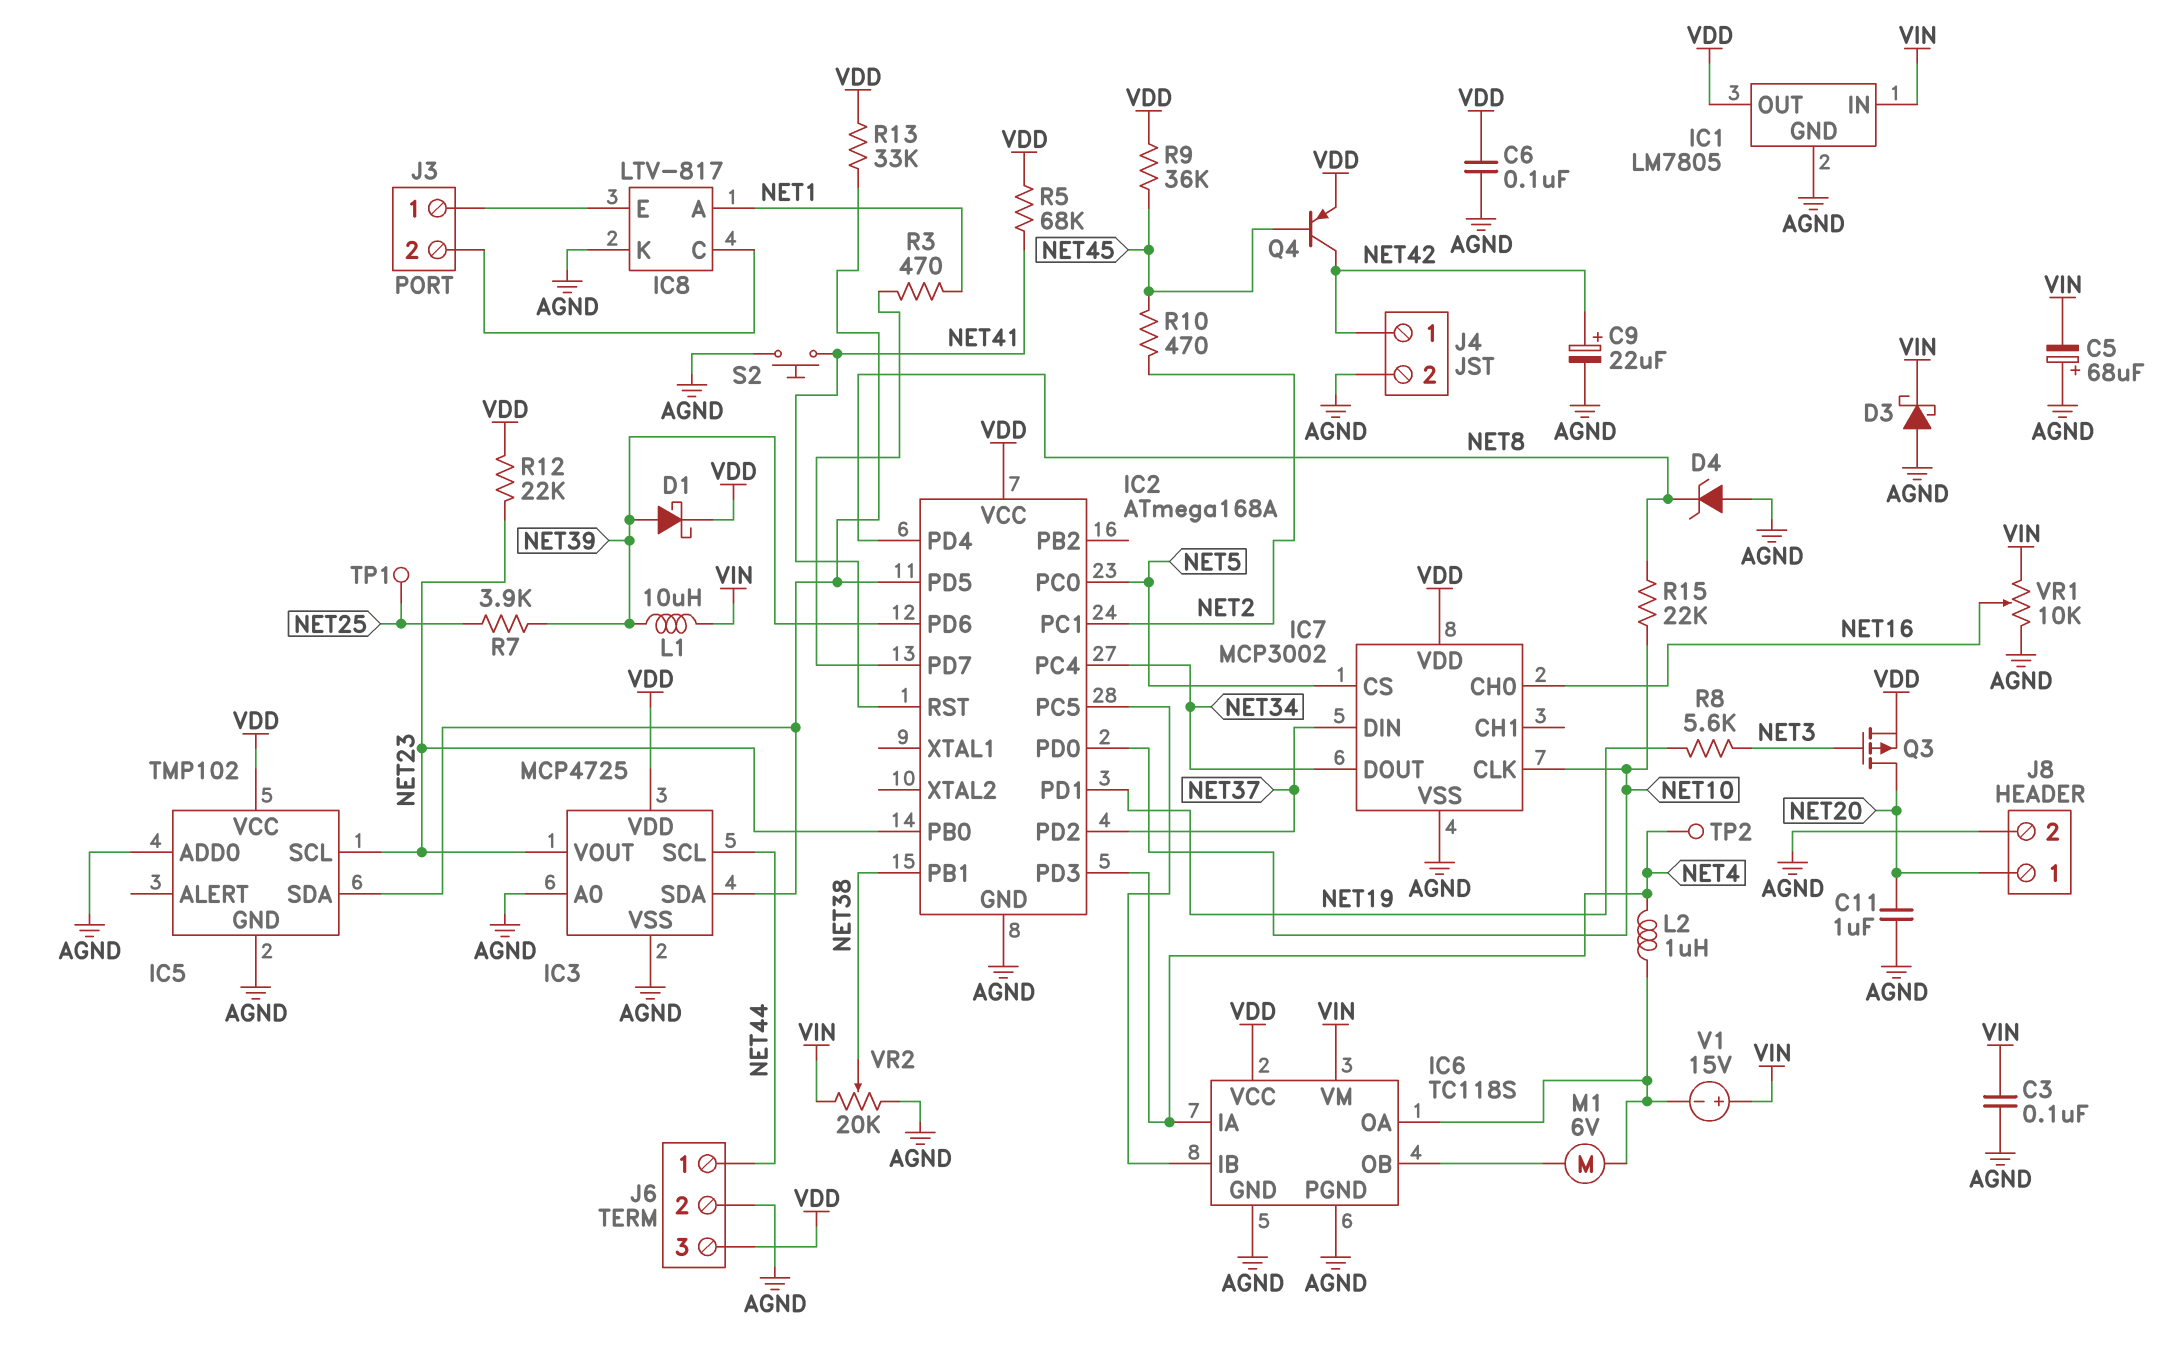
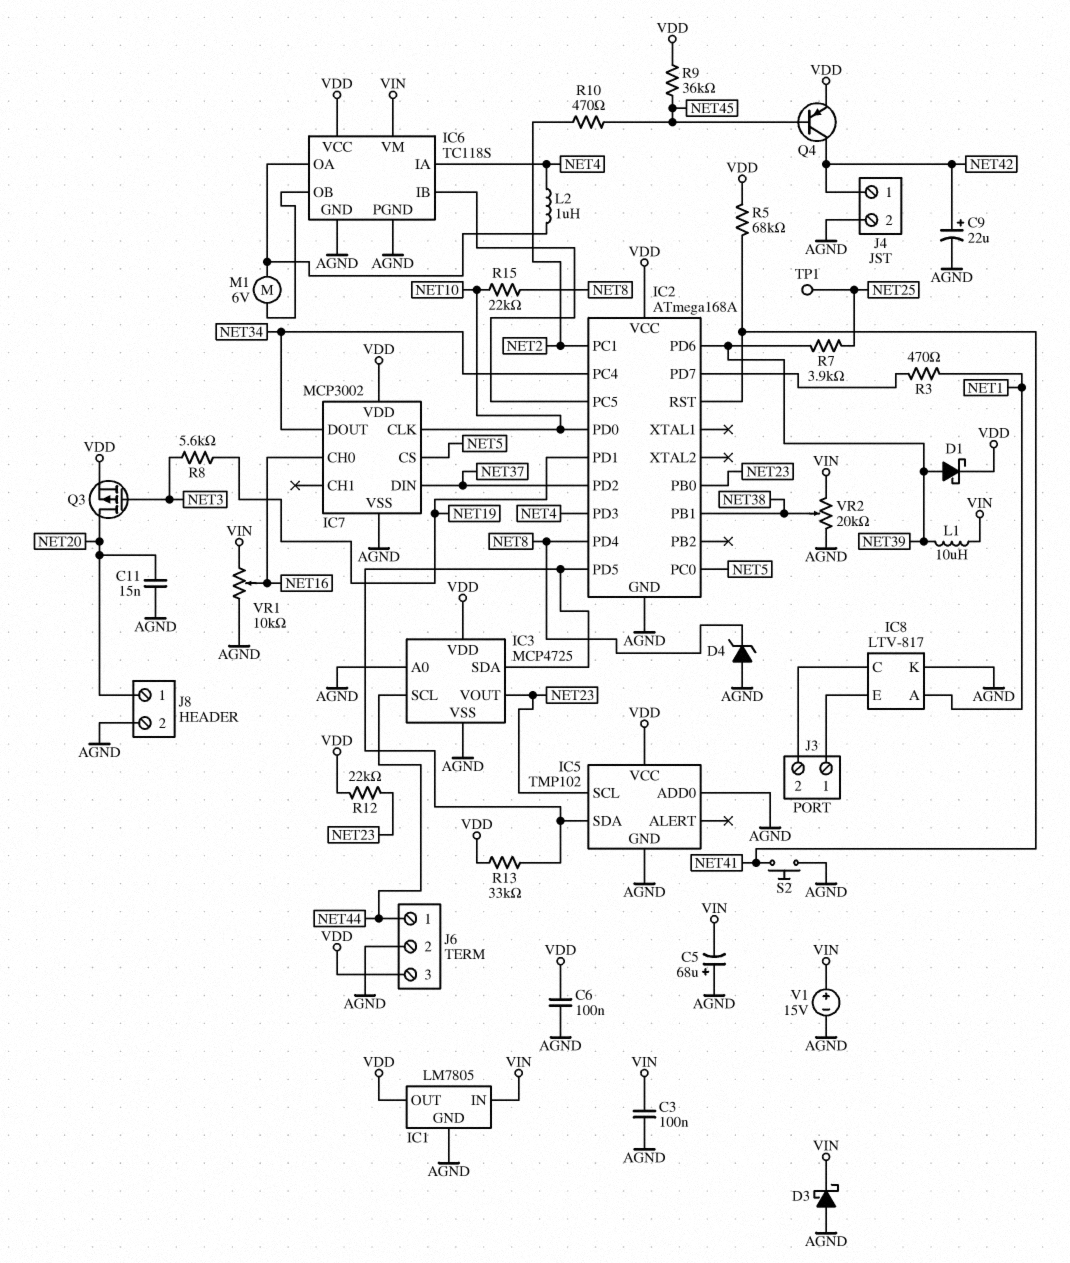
C11: 1uF (AGND, NET20) -> 15nF (AGND, NET20)
TP2: test point (NET4) -> none
V1: 15V (plus VIN, minus IC6/OA) -> 15V (plus VIN, minus AGND)

